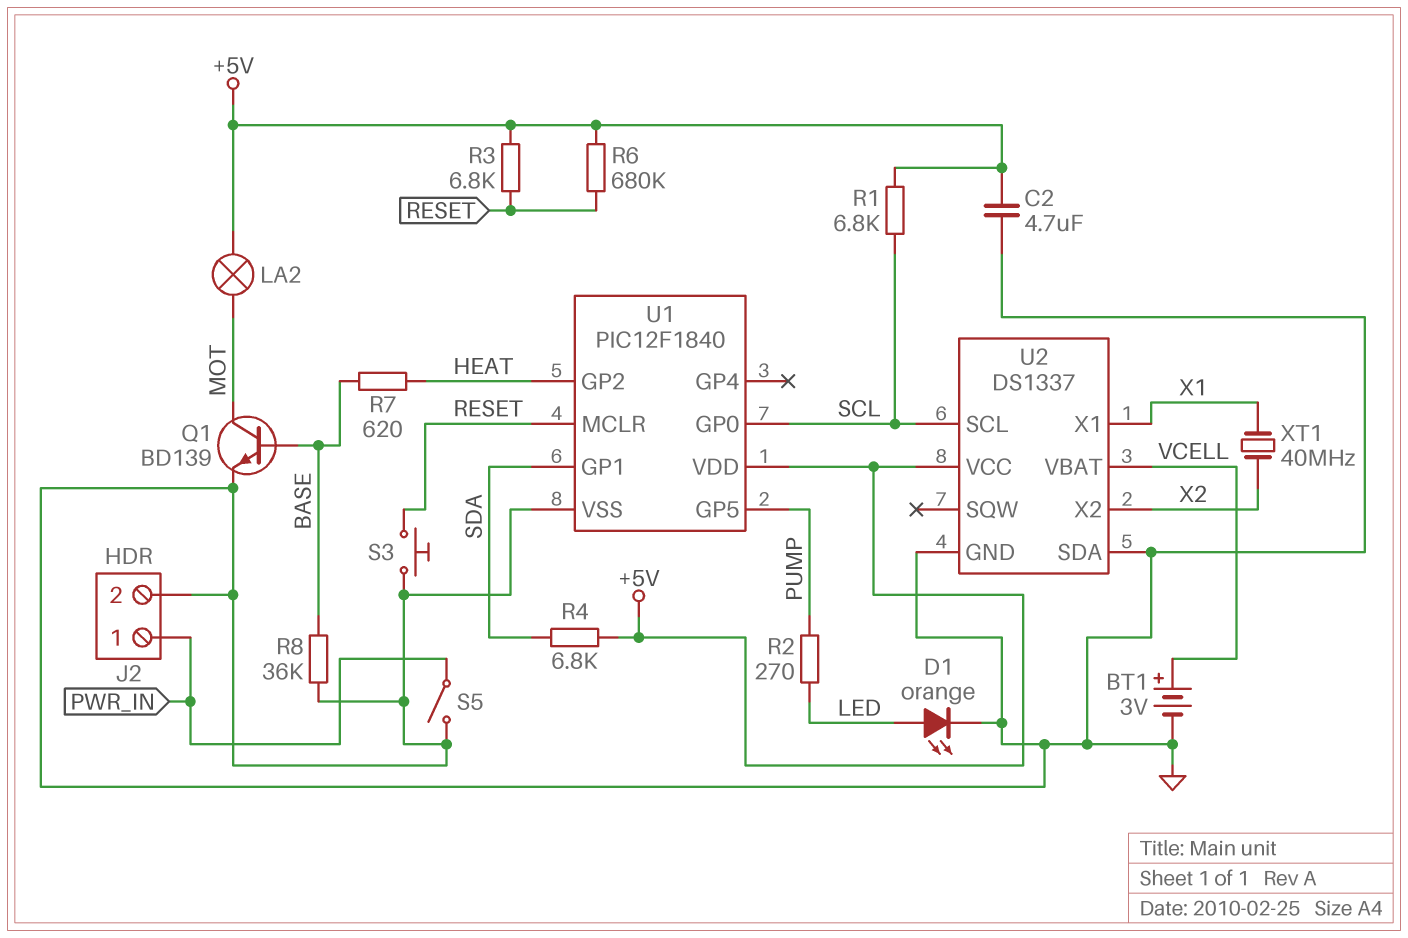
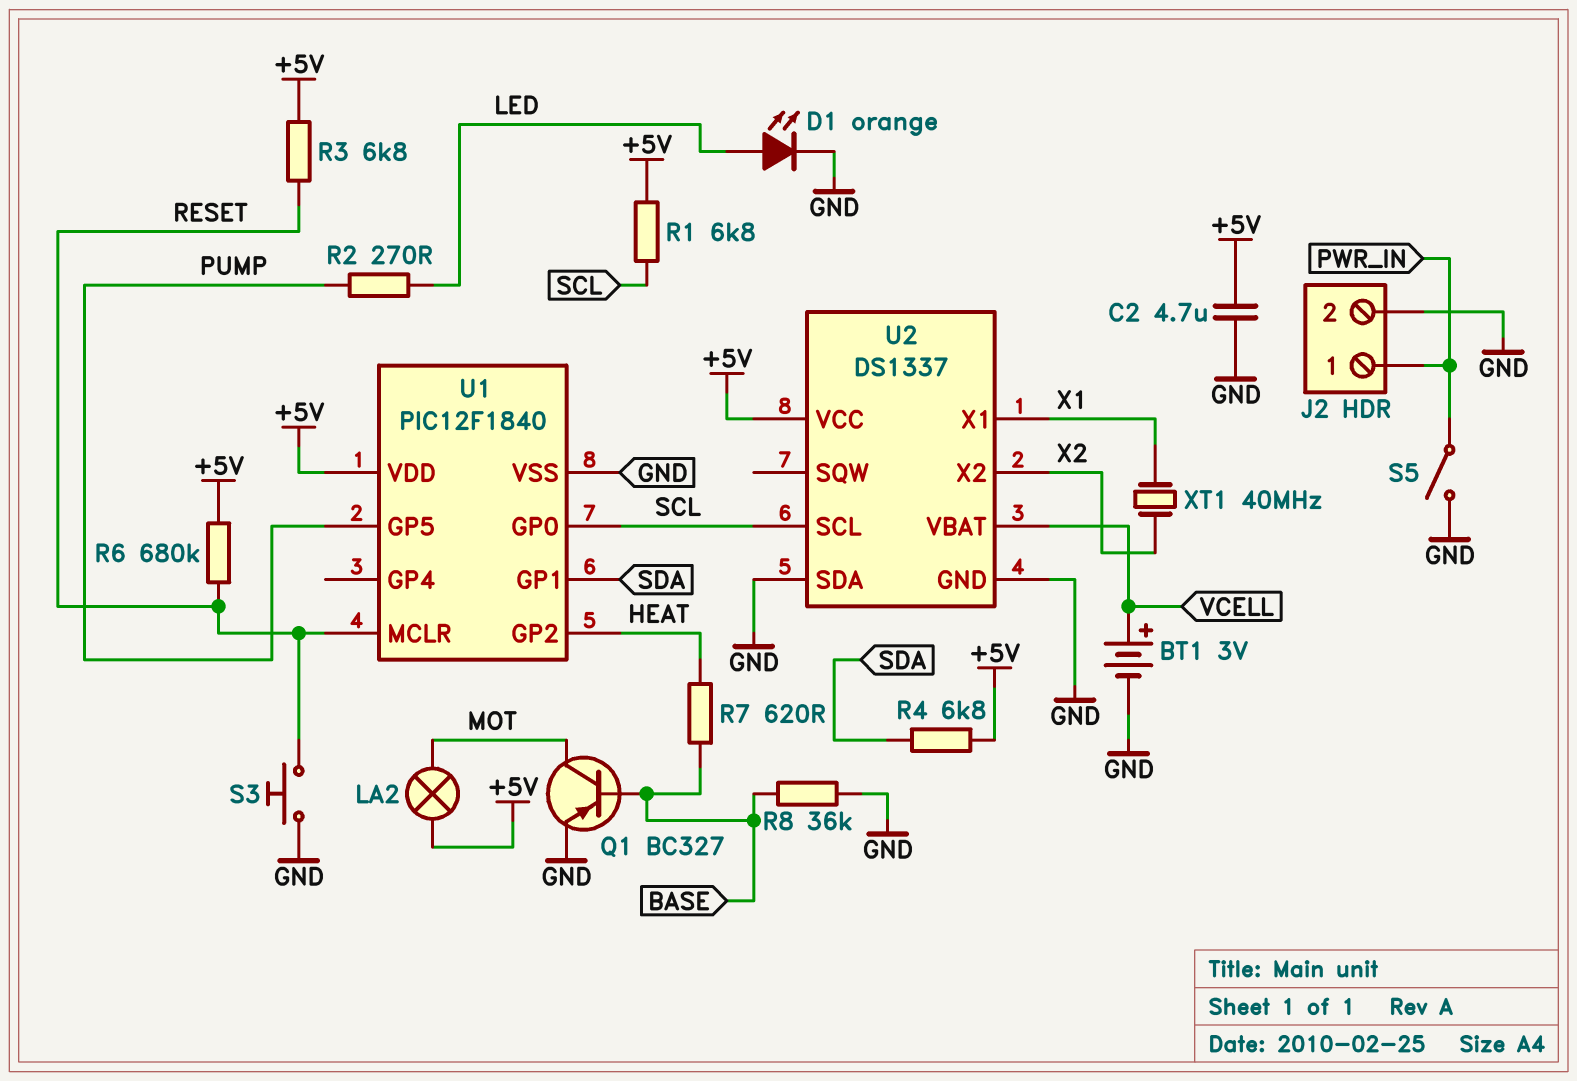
Q1: NPN BD139 (B BASE, C MOT, E GND) -> PNP BC327 (B BASE, C MOT, E GND)

